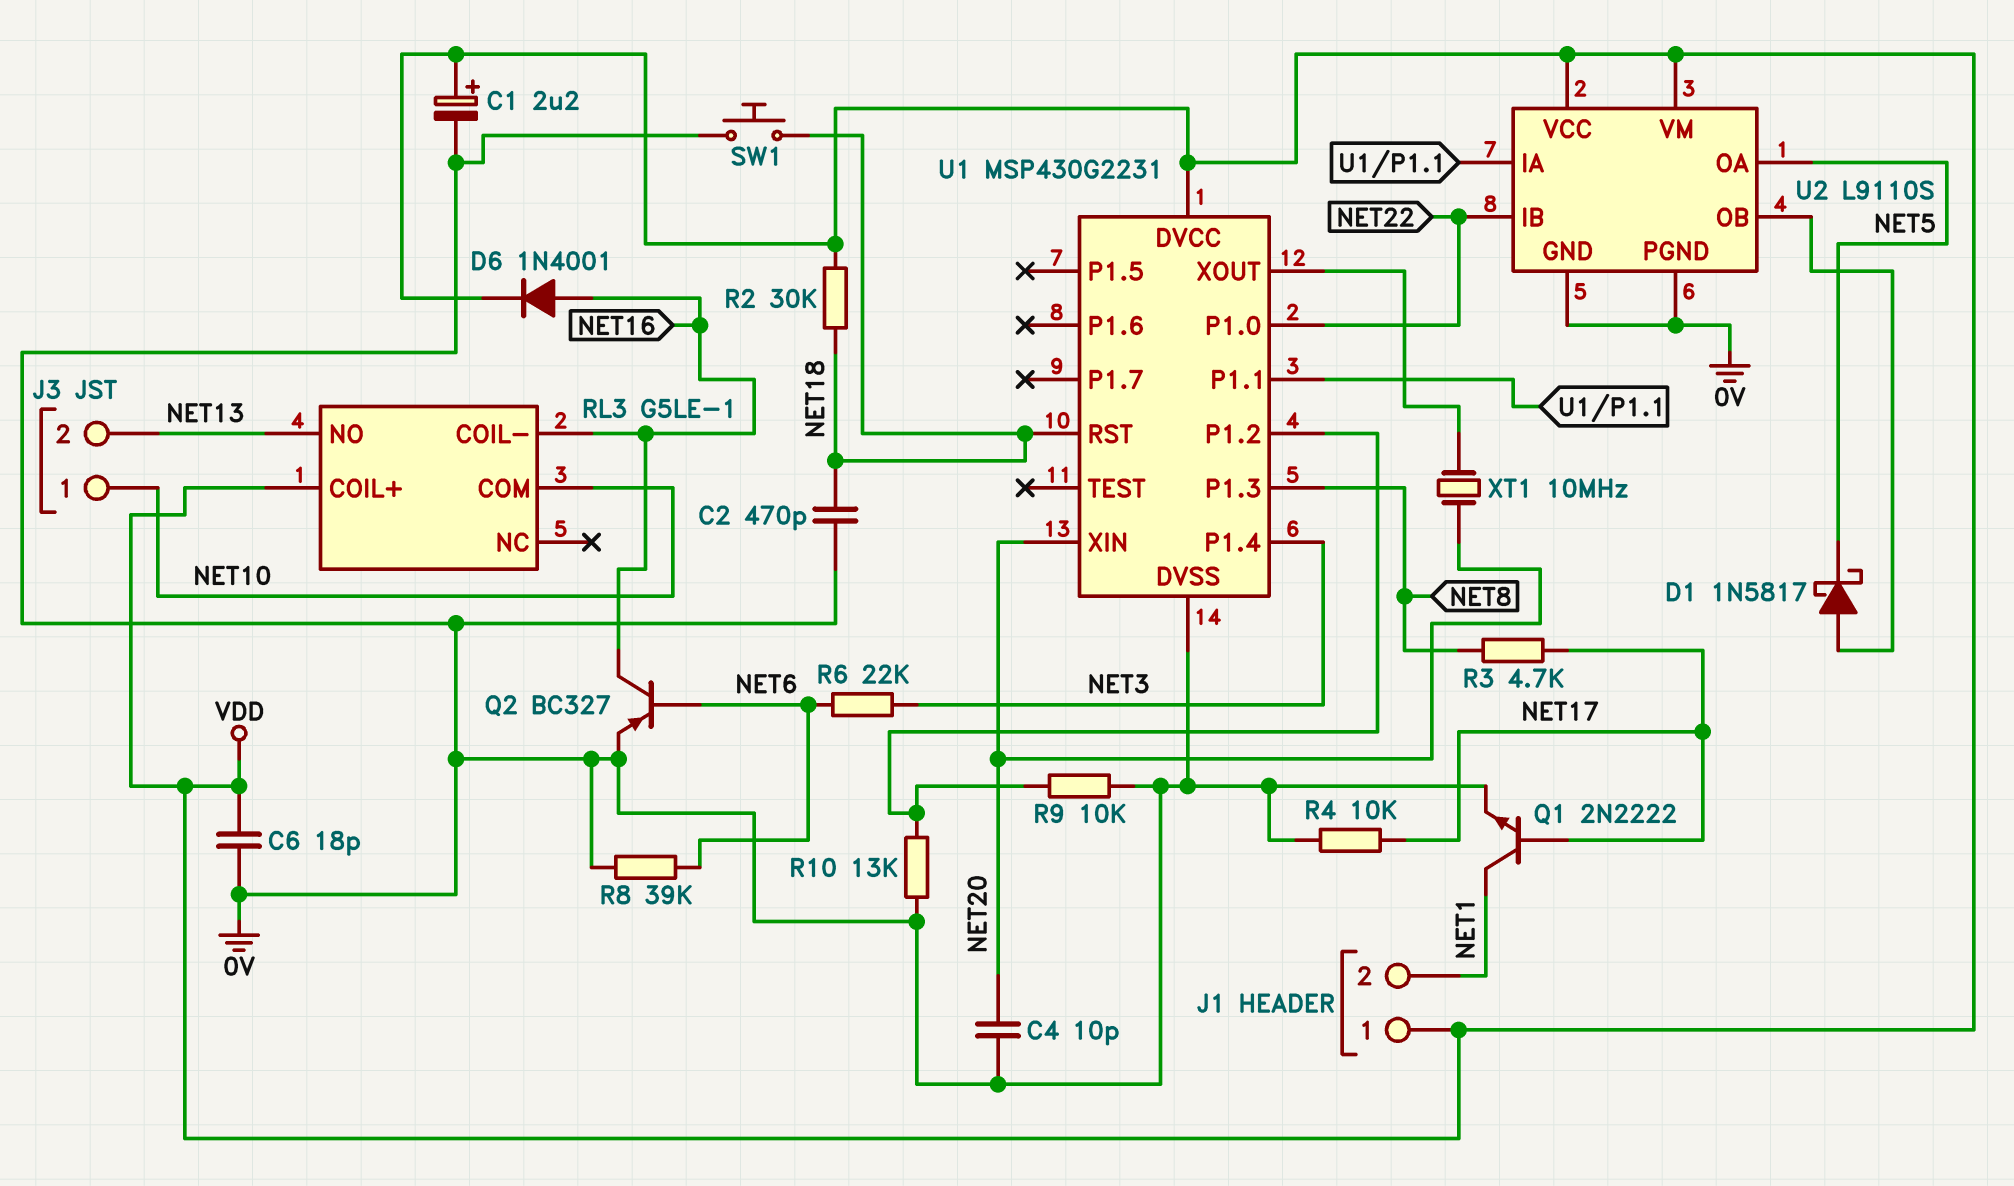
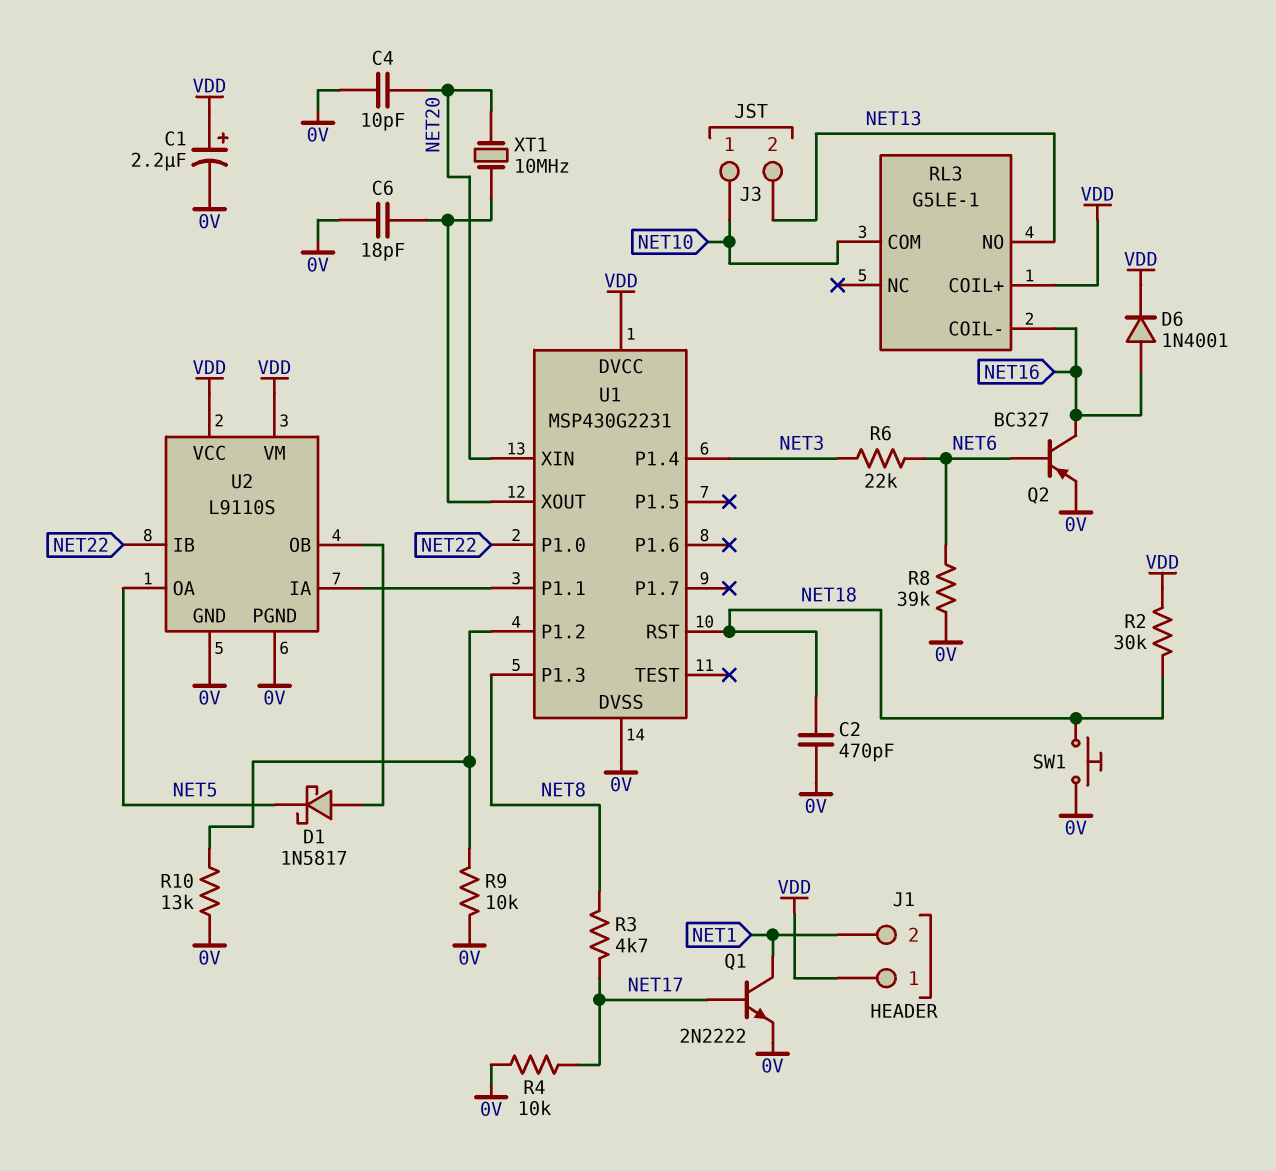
C6: 18pF (0V, VDD) -> 18pF (0V, U1/XOUT)

